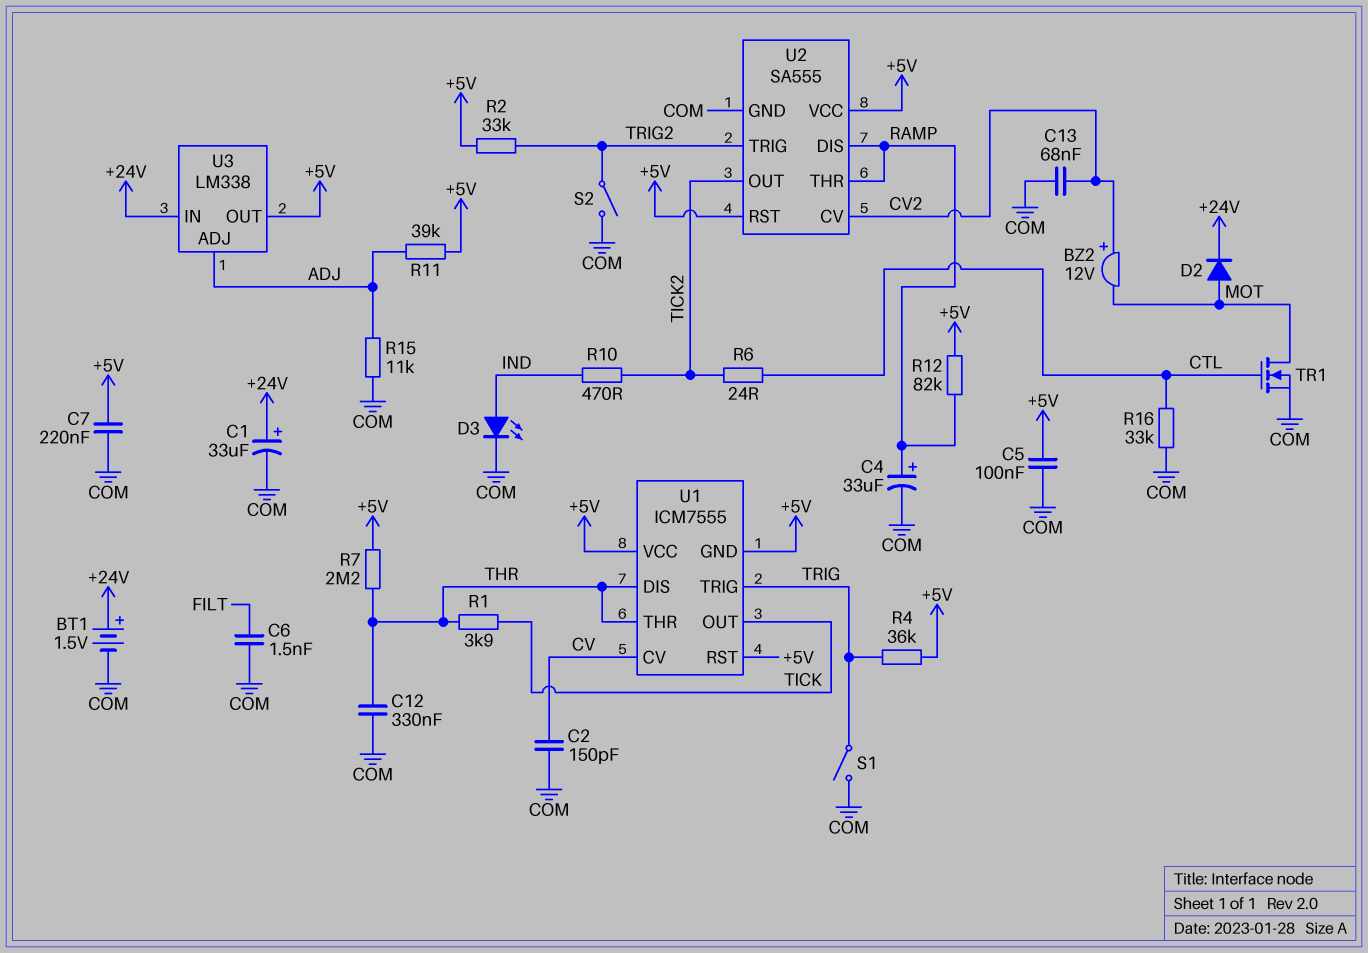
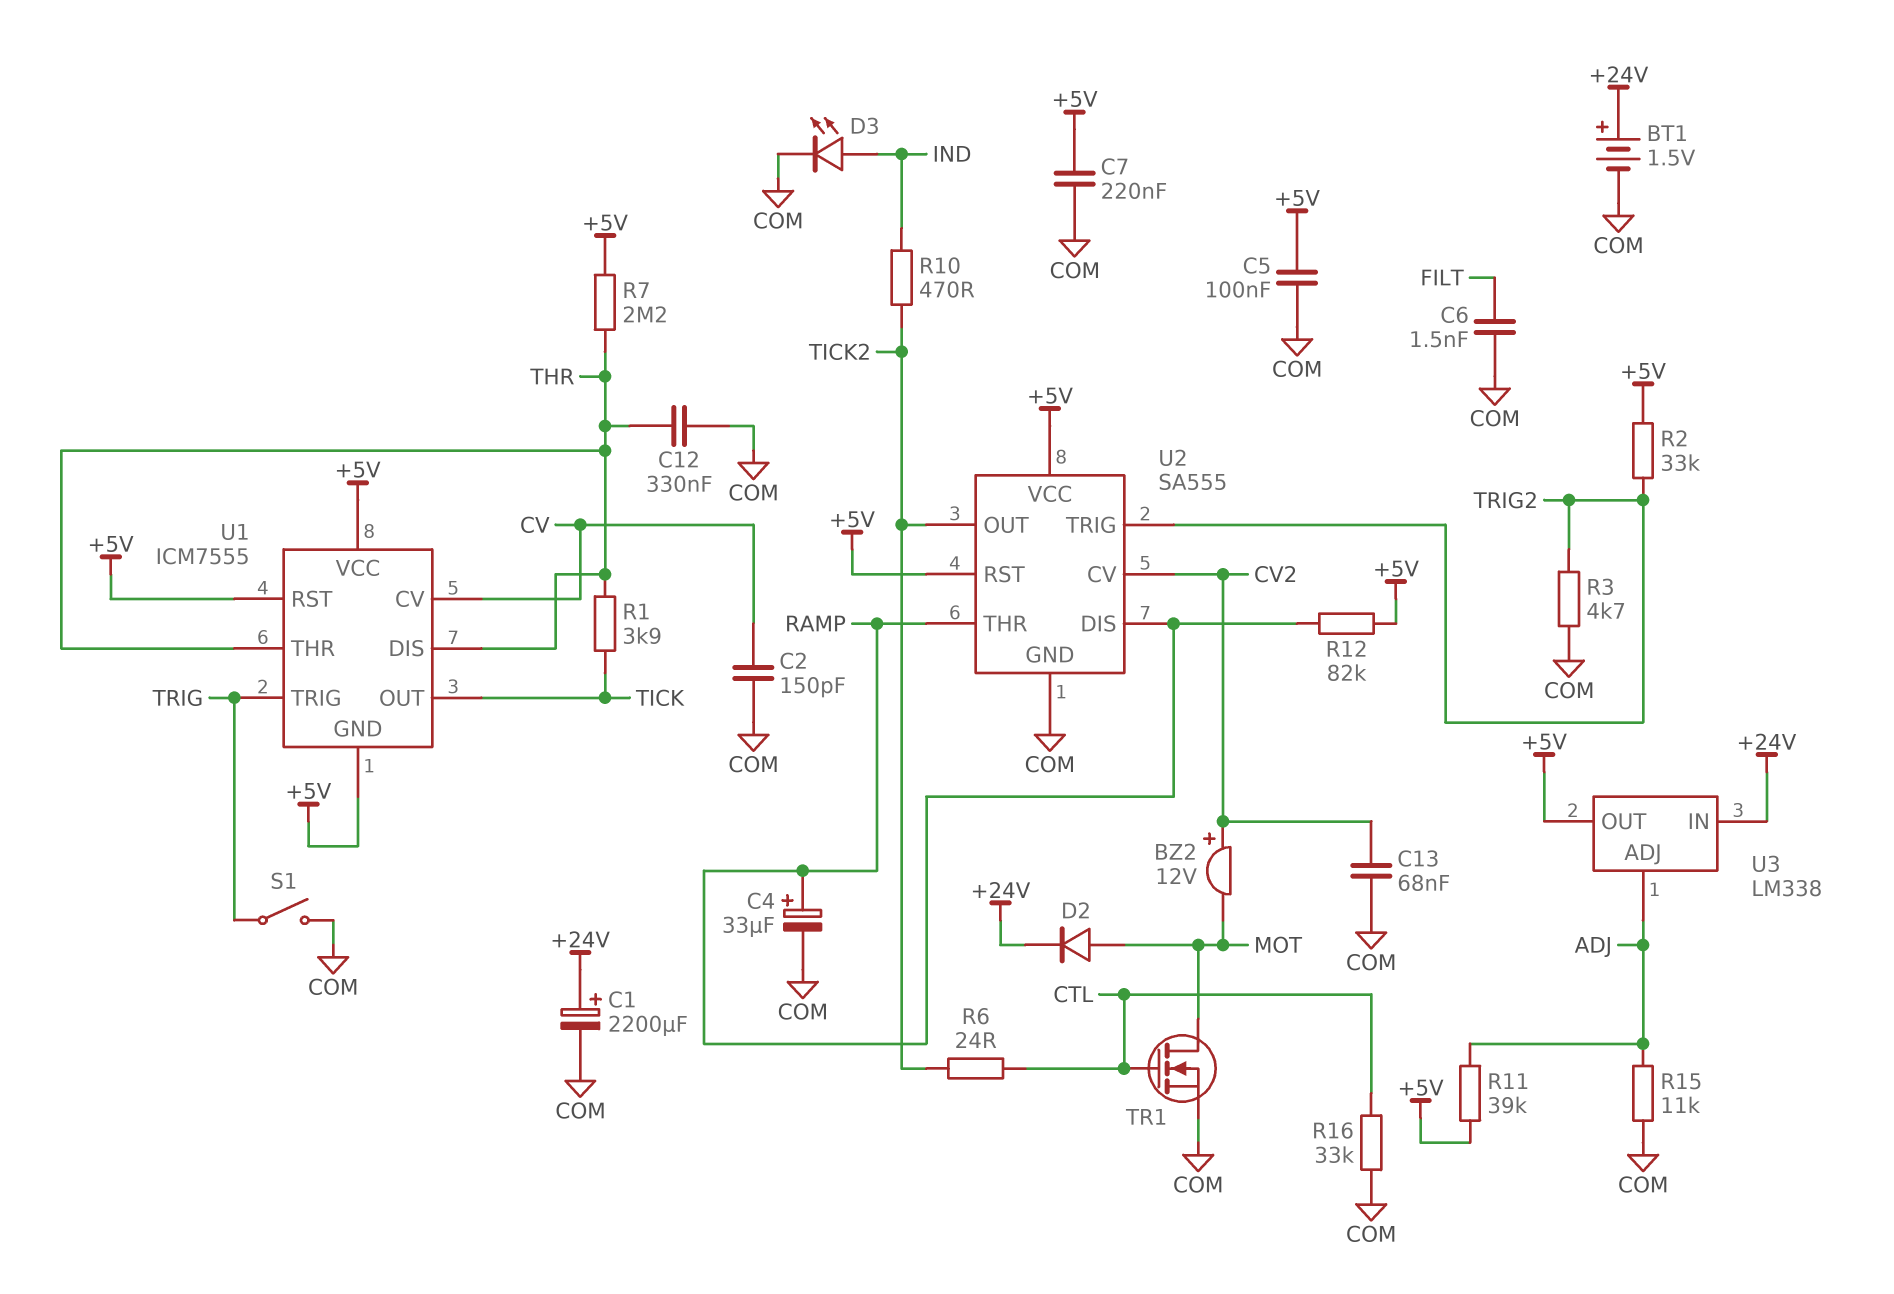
C1: 33uF (plus +24V, minus COM) -> 2200uF (plus +24V, minus COM)
R3: none -> 4.7k (COM, TRIG2)
R4: 36k (+5V, TRIG) -> none
S2: switch (COM, TRIG2) -> none

